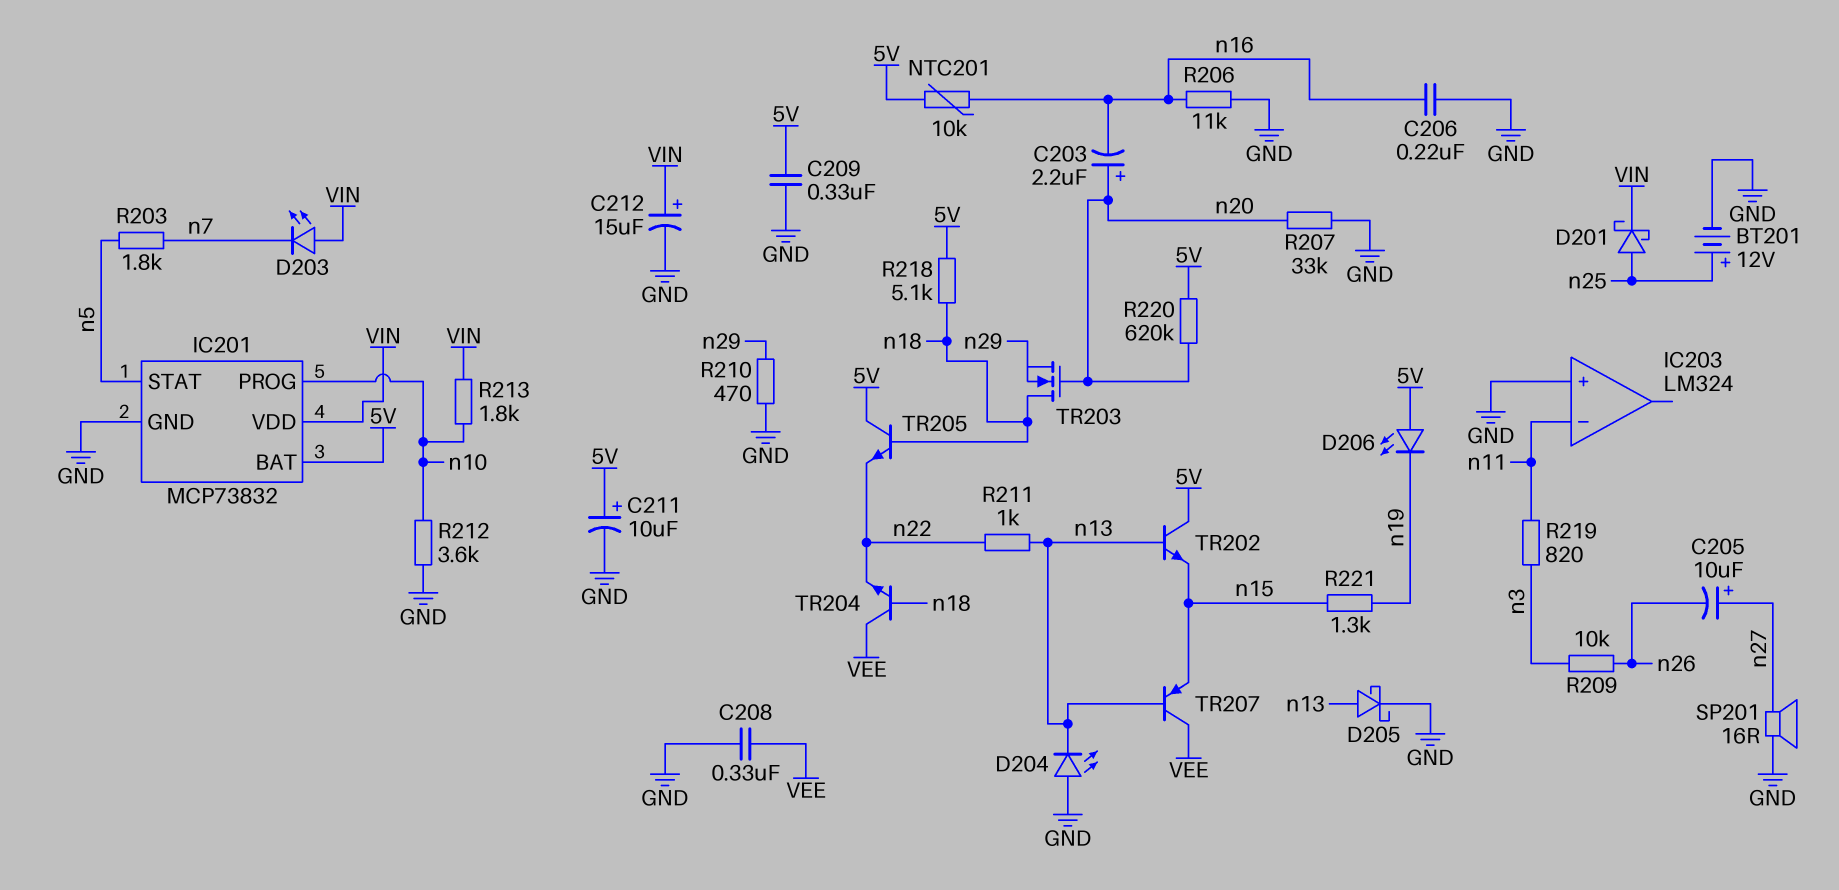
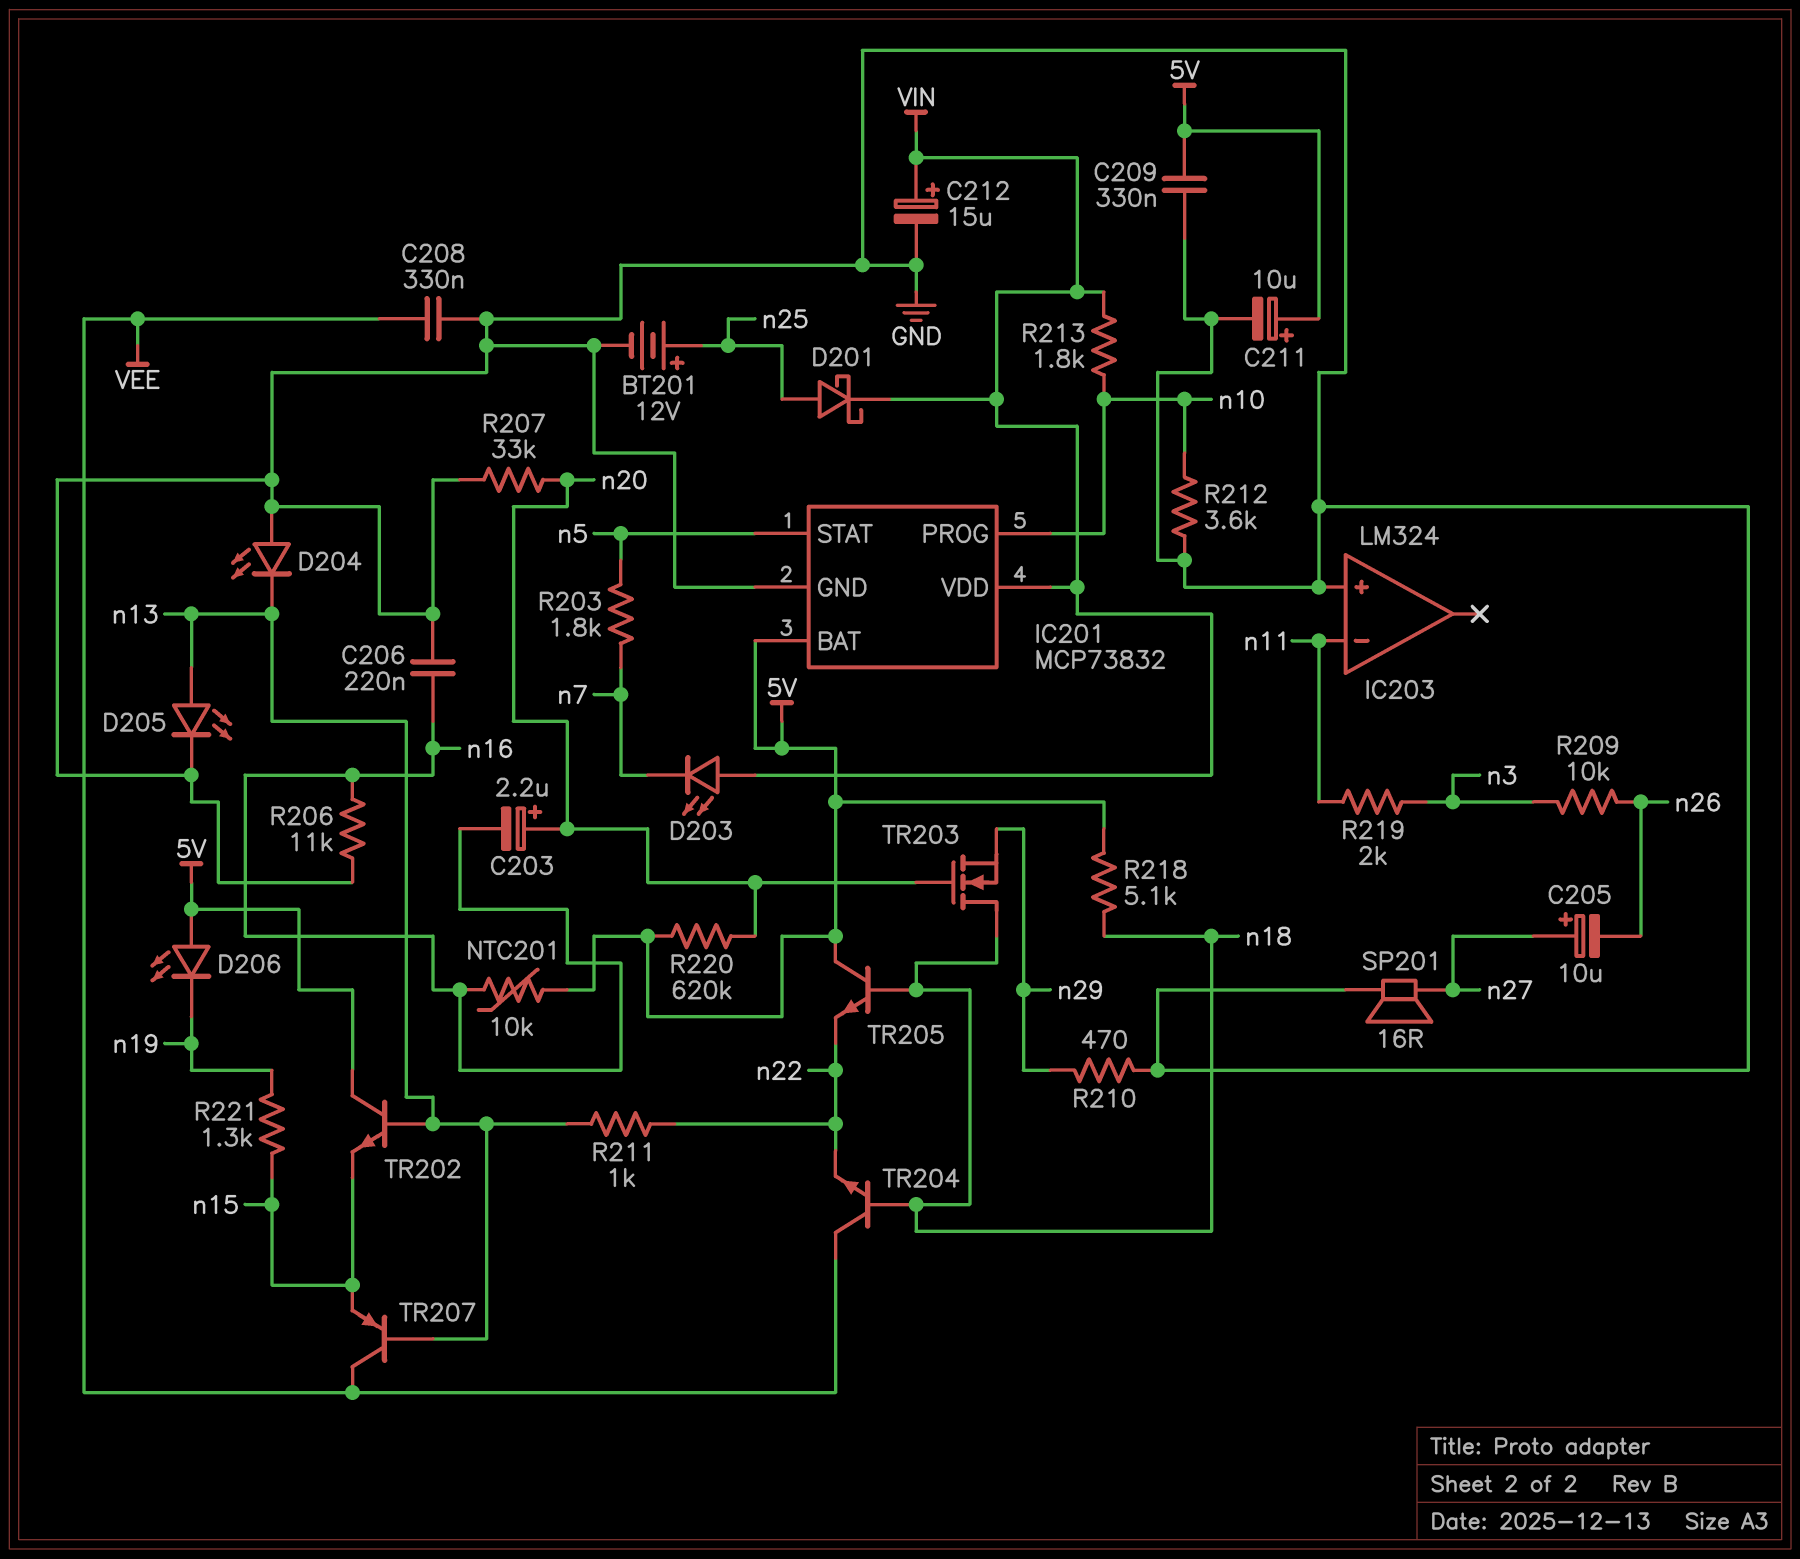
D205: schottky (A n13, K GND) -> LED (A n13, K GND)
R219: 820 (n3, n11) -> 2k (n3, n11)

